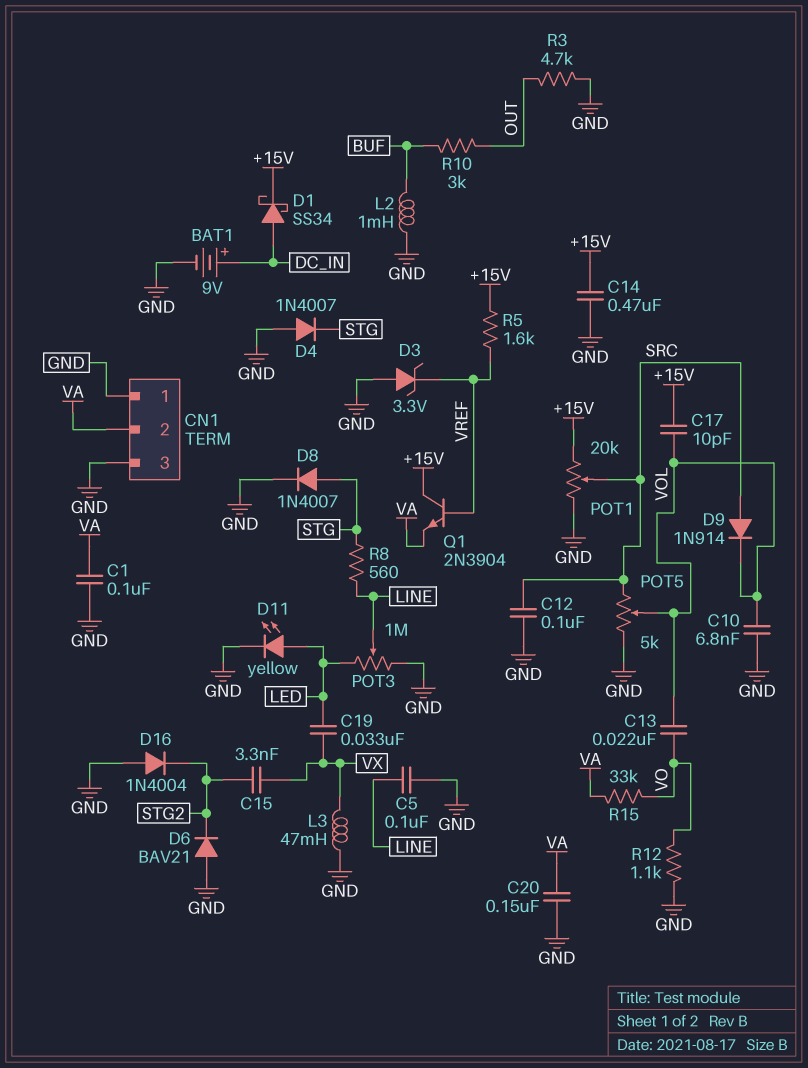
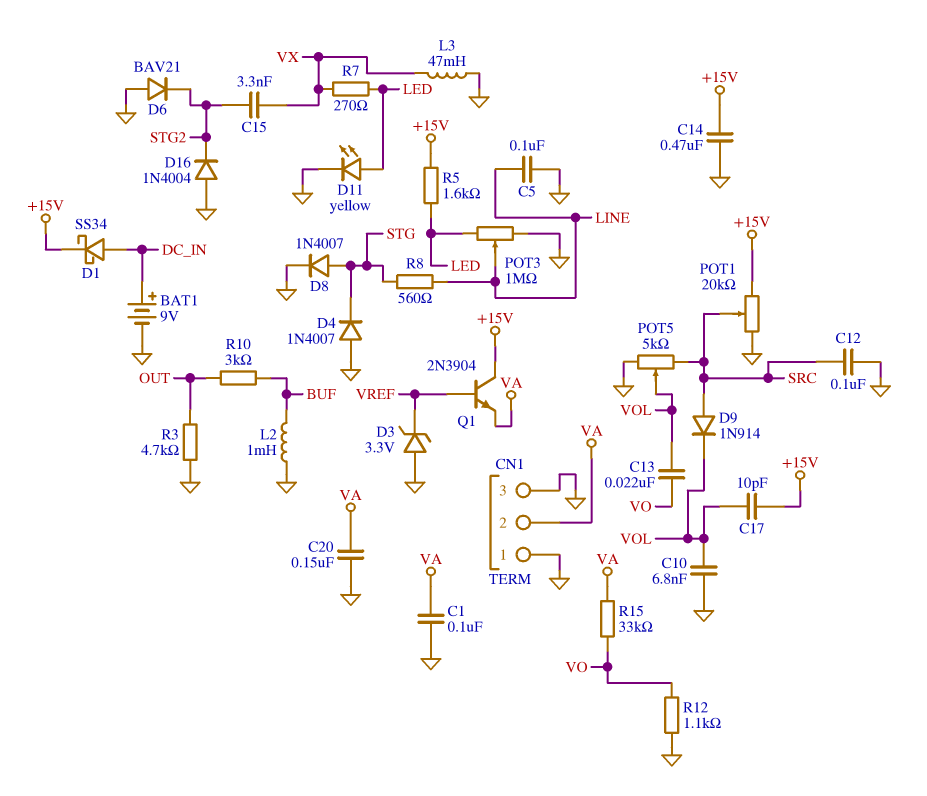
C19: 33nF (LED, VX) -> none
R5: 1.6k (+15V, VREF) -> 1.6k (+15V, LED)
R7: none -> 270 (LED, VX)

